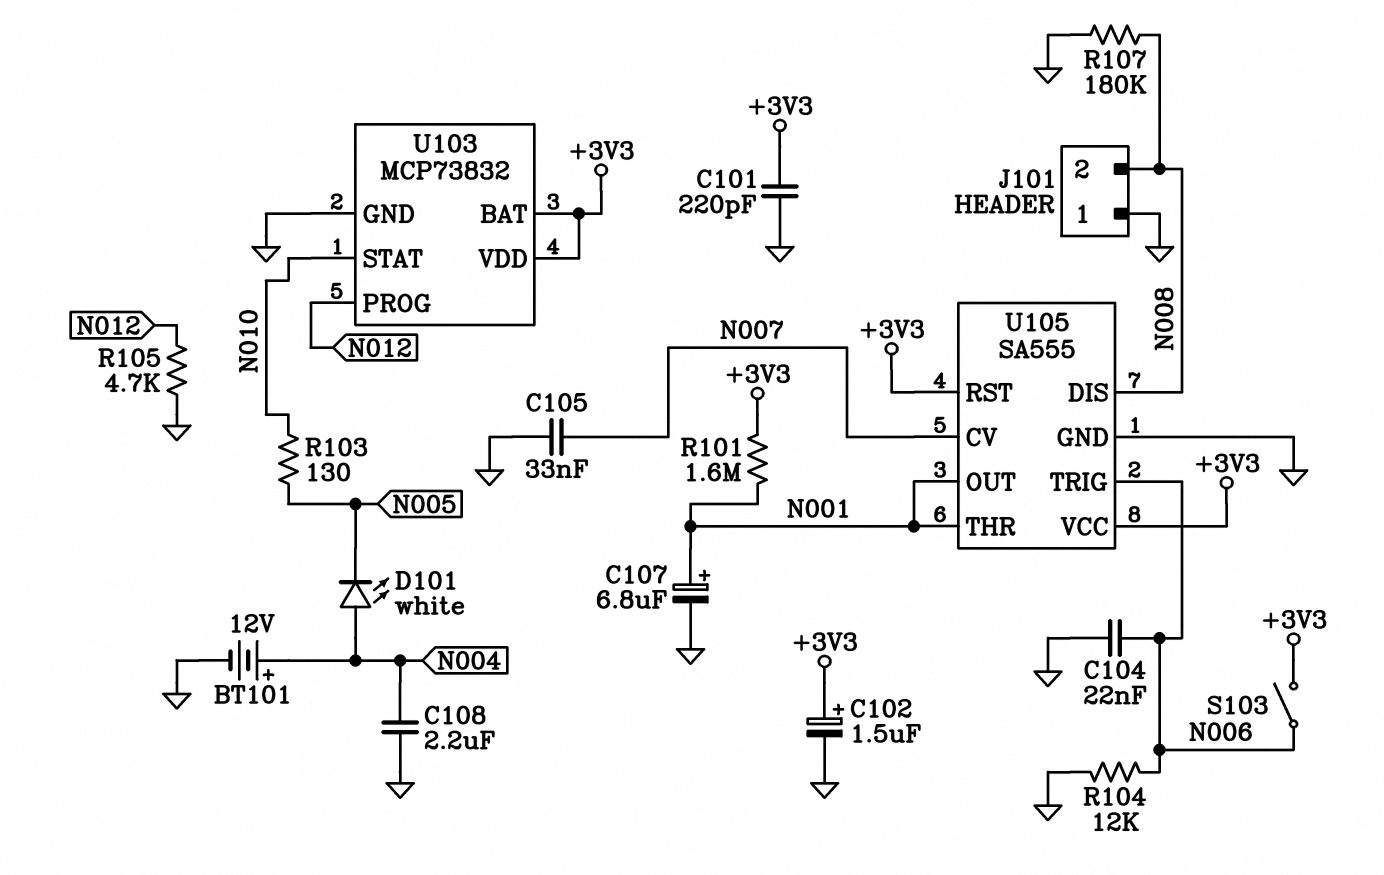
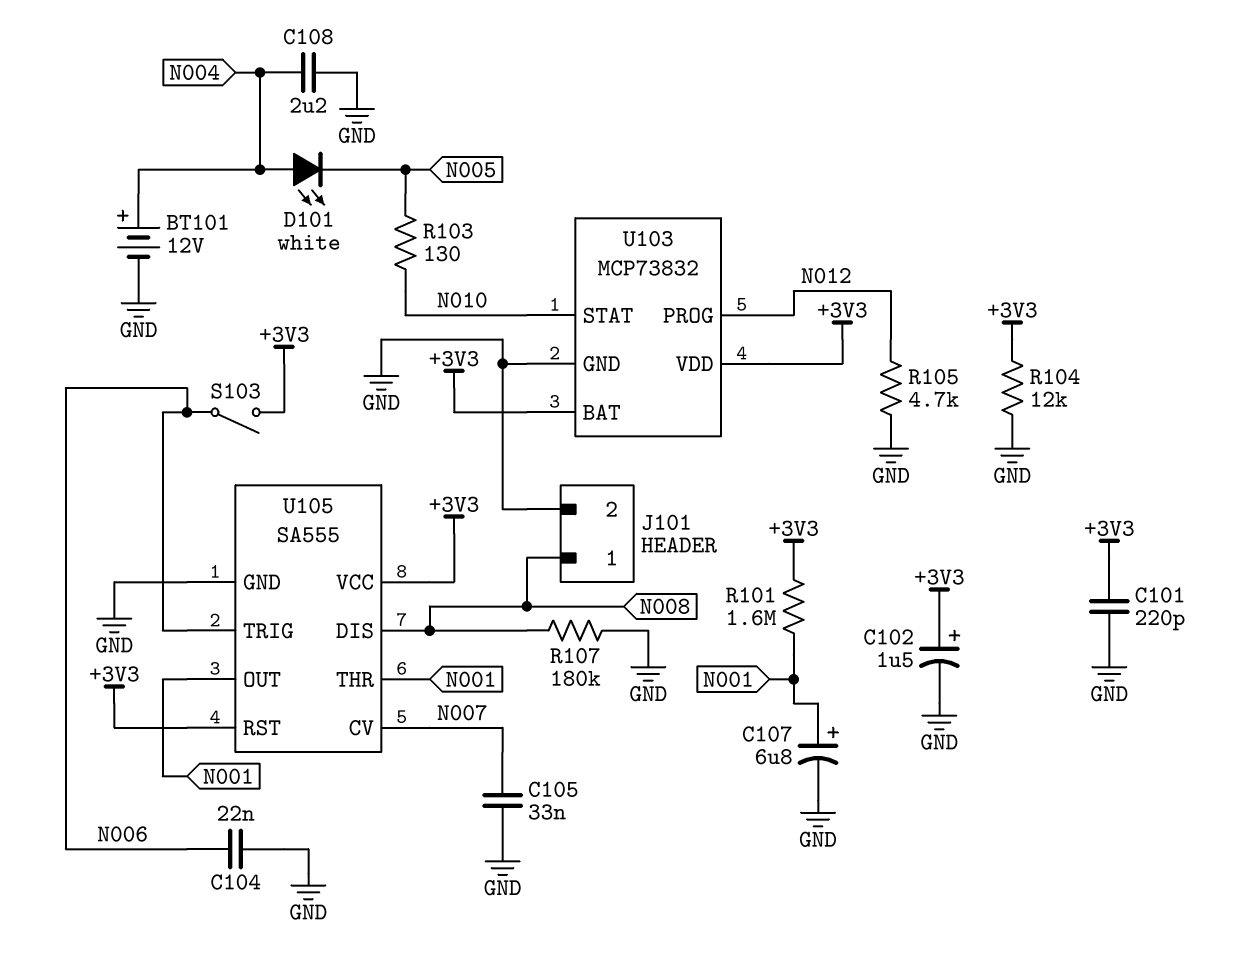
J101 pin 1: GND -> N008
J101 pin 2: N008 -> GND
R104: 12k (GND, N006) -> 12k (+3V3, GND)

